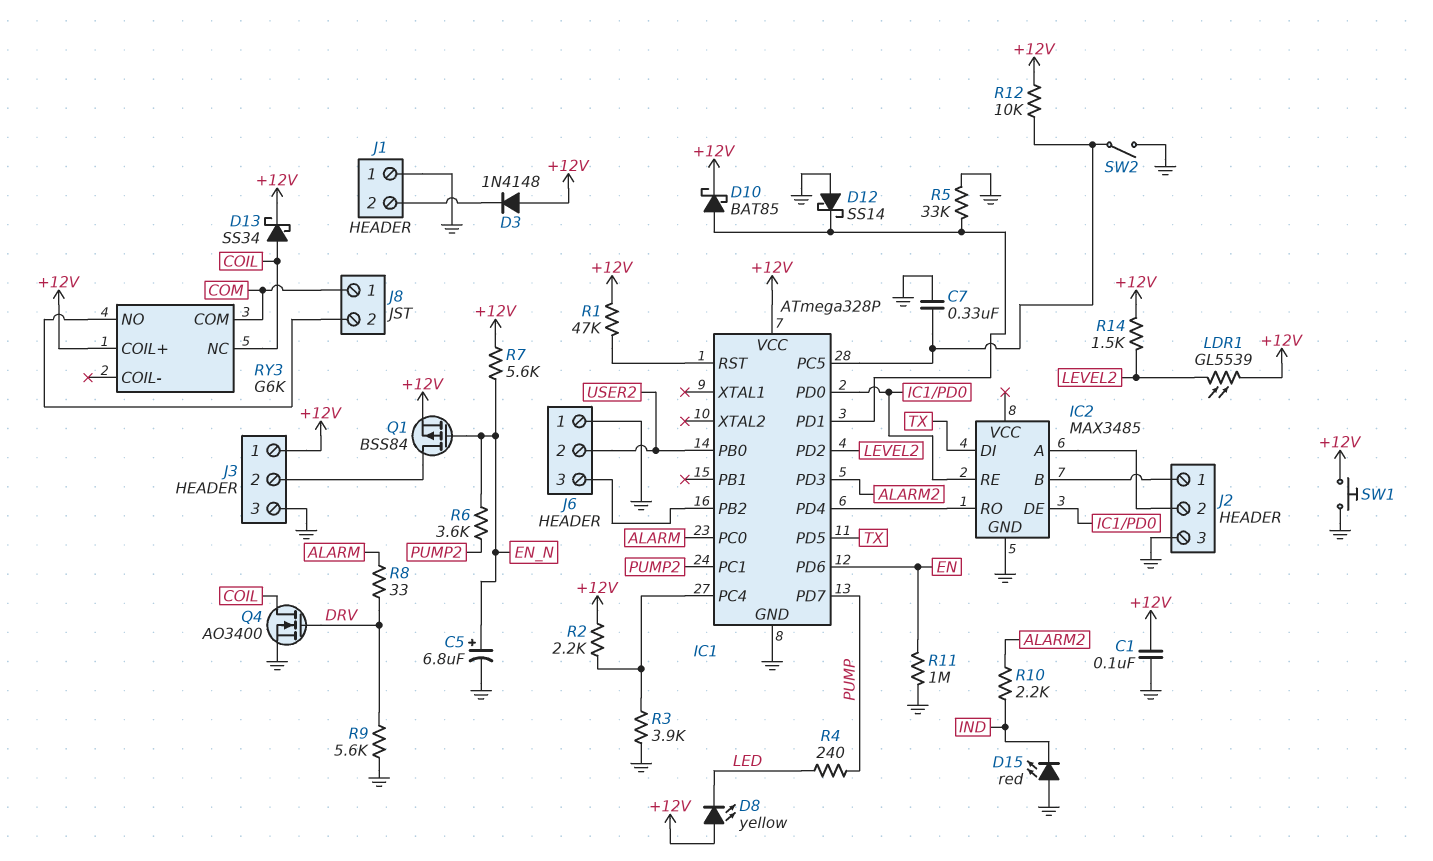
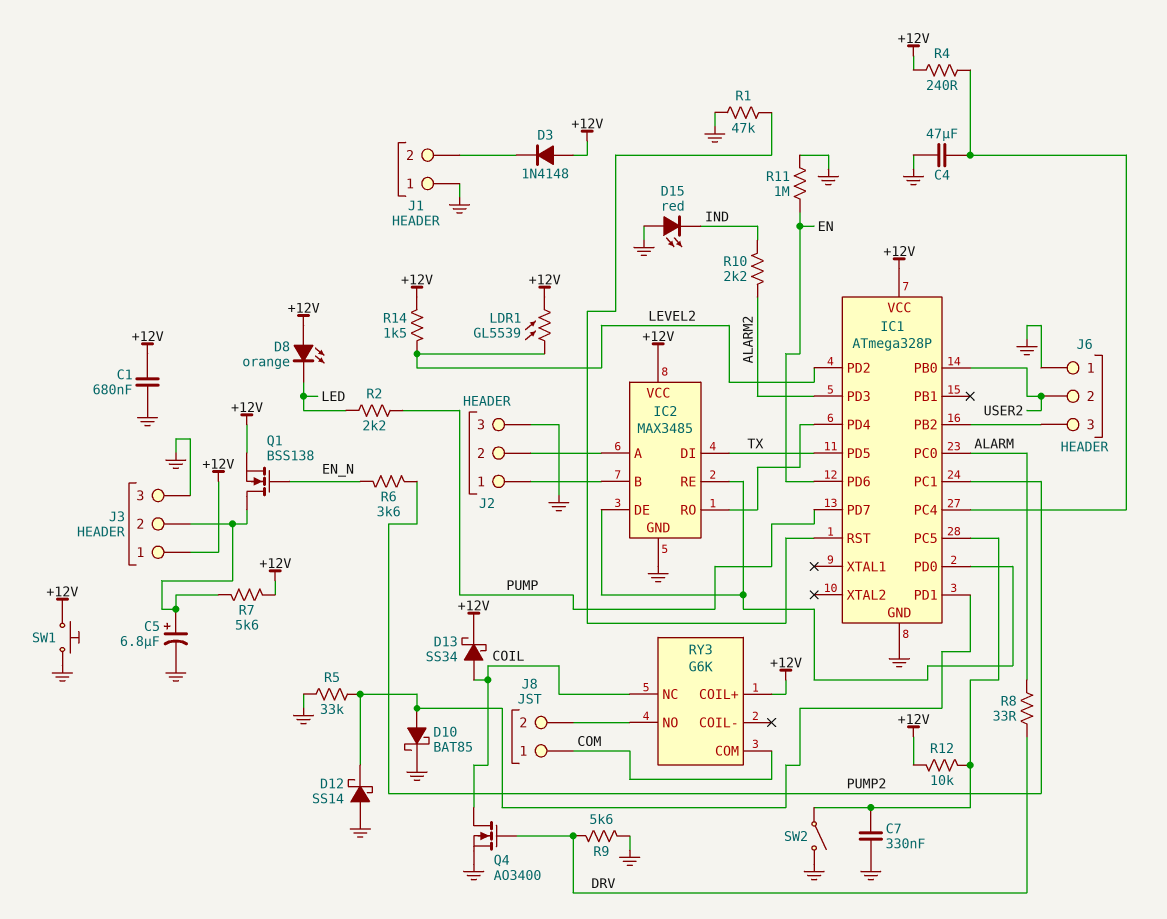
C1: 100nF (+12V, GND) -> 680nF (+12V, GND)
C4: none -> 47uF (GND, IC1/PC4)
C5: 6.8uF (plus EN_N, minus GND) -> 6.8uF (plus J3/2, minus GND)
D8: LED yellow (A +12V, K LED) -> LED orange (A +12V, K LED)
D10: schottky BAT85 (A IC1/PD1, K +12V) -> schottky BAT85 (A IC1/PD1, K GND)
IC2 pin VCC: none -> +12V
Q1: PMOS BSS84 (G EN_N, D J3/2, S +12V) -> NMOS BSS138 (G EN_N, D J3/2, S +12V)
R1: 47k (+12V, IC1/RST) -> 47k (GND, IC1/RST)
R2: 2.2k (+12V, IC1/PC4) -> 2.2k (LED, PUMP)
R3: 3.9k (GND, IC1/PC4) -> none
R4: 240 (LED, PUMP) -> 240 (+12V, IC1/PC4)
R7: 5.6k (+12V, EN_N) -> 5.6k (+12V, J3/2)

